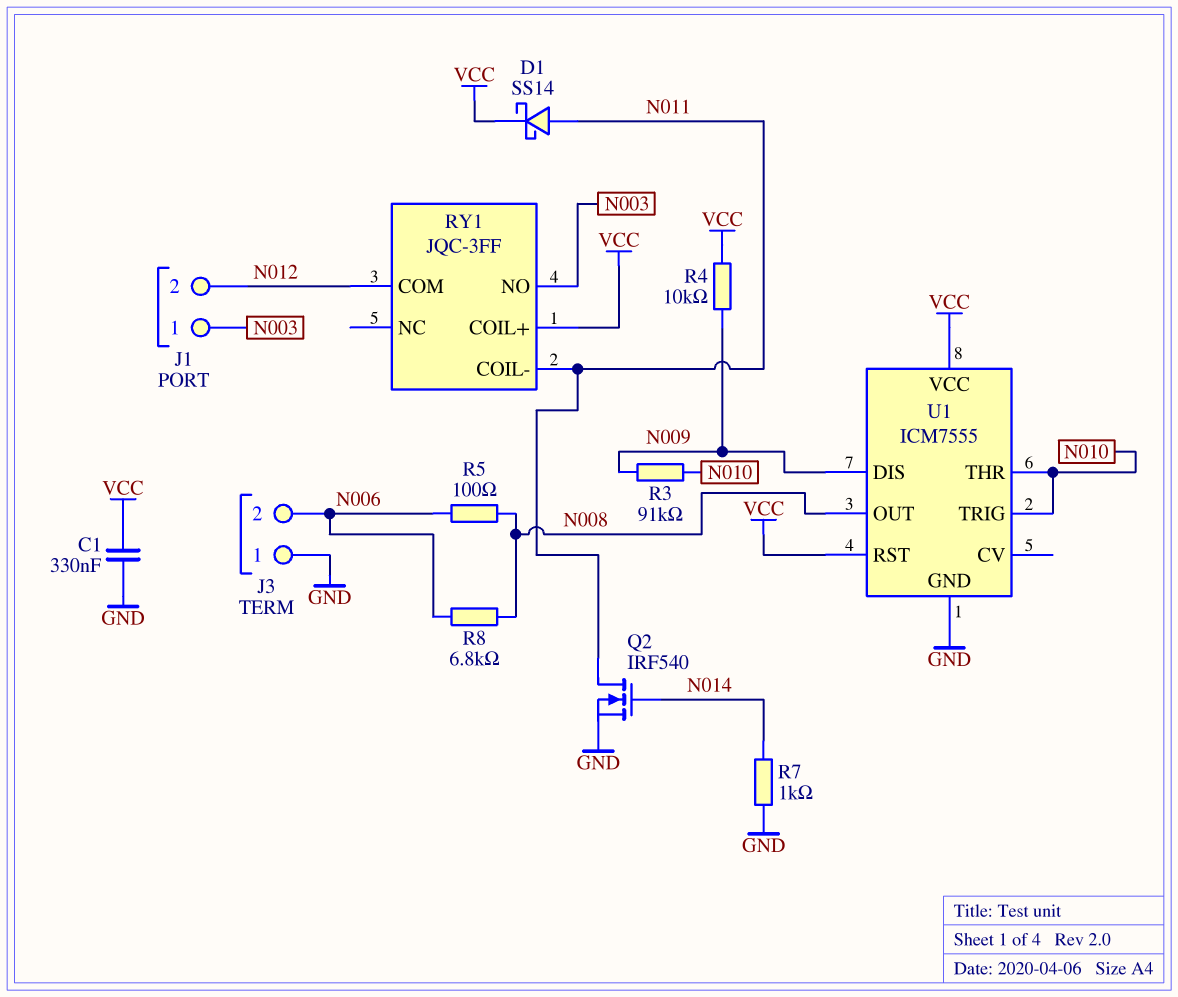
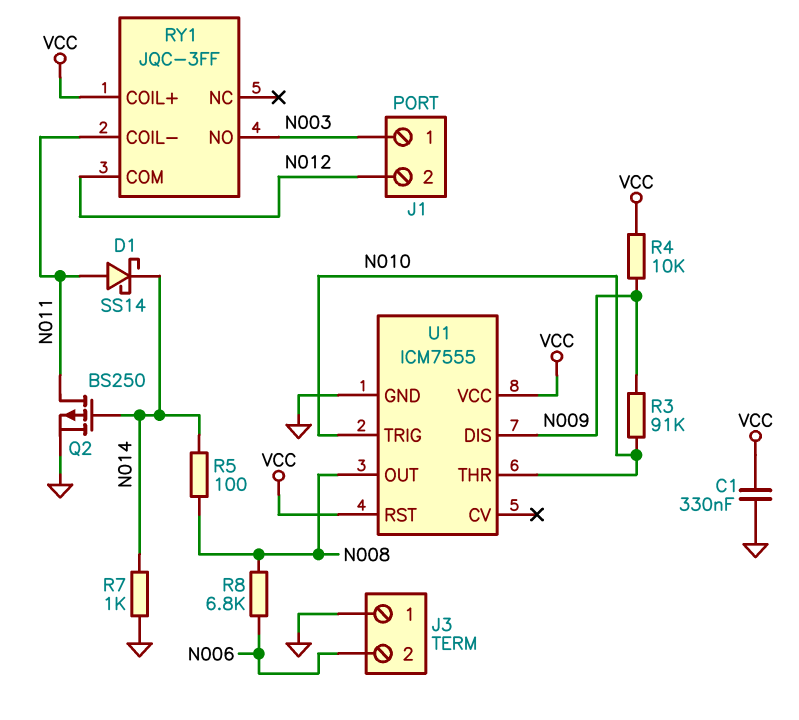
D1: schottky SS14 (A N011, K VCC) -> schottky SS14 (A N011, K N014)
Q2: NMOS IRF540 (G N014, D N011, S GND) -> PMOS BS250 (G N014, D N011, S GND)
R5: 100 (N006, N008) -> 100 (N008, N014)

